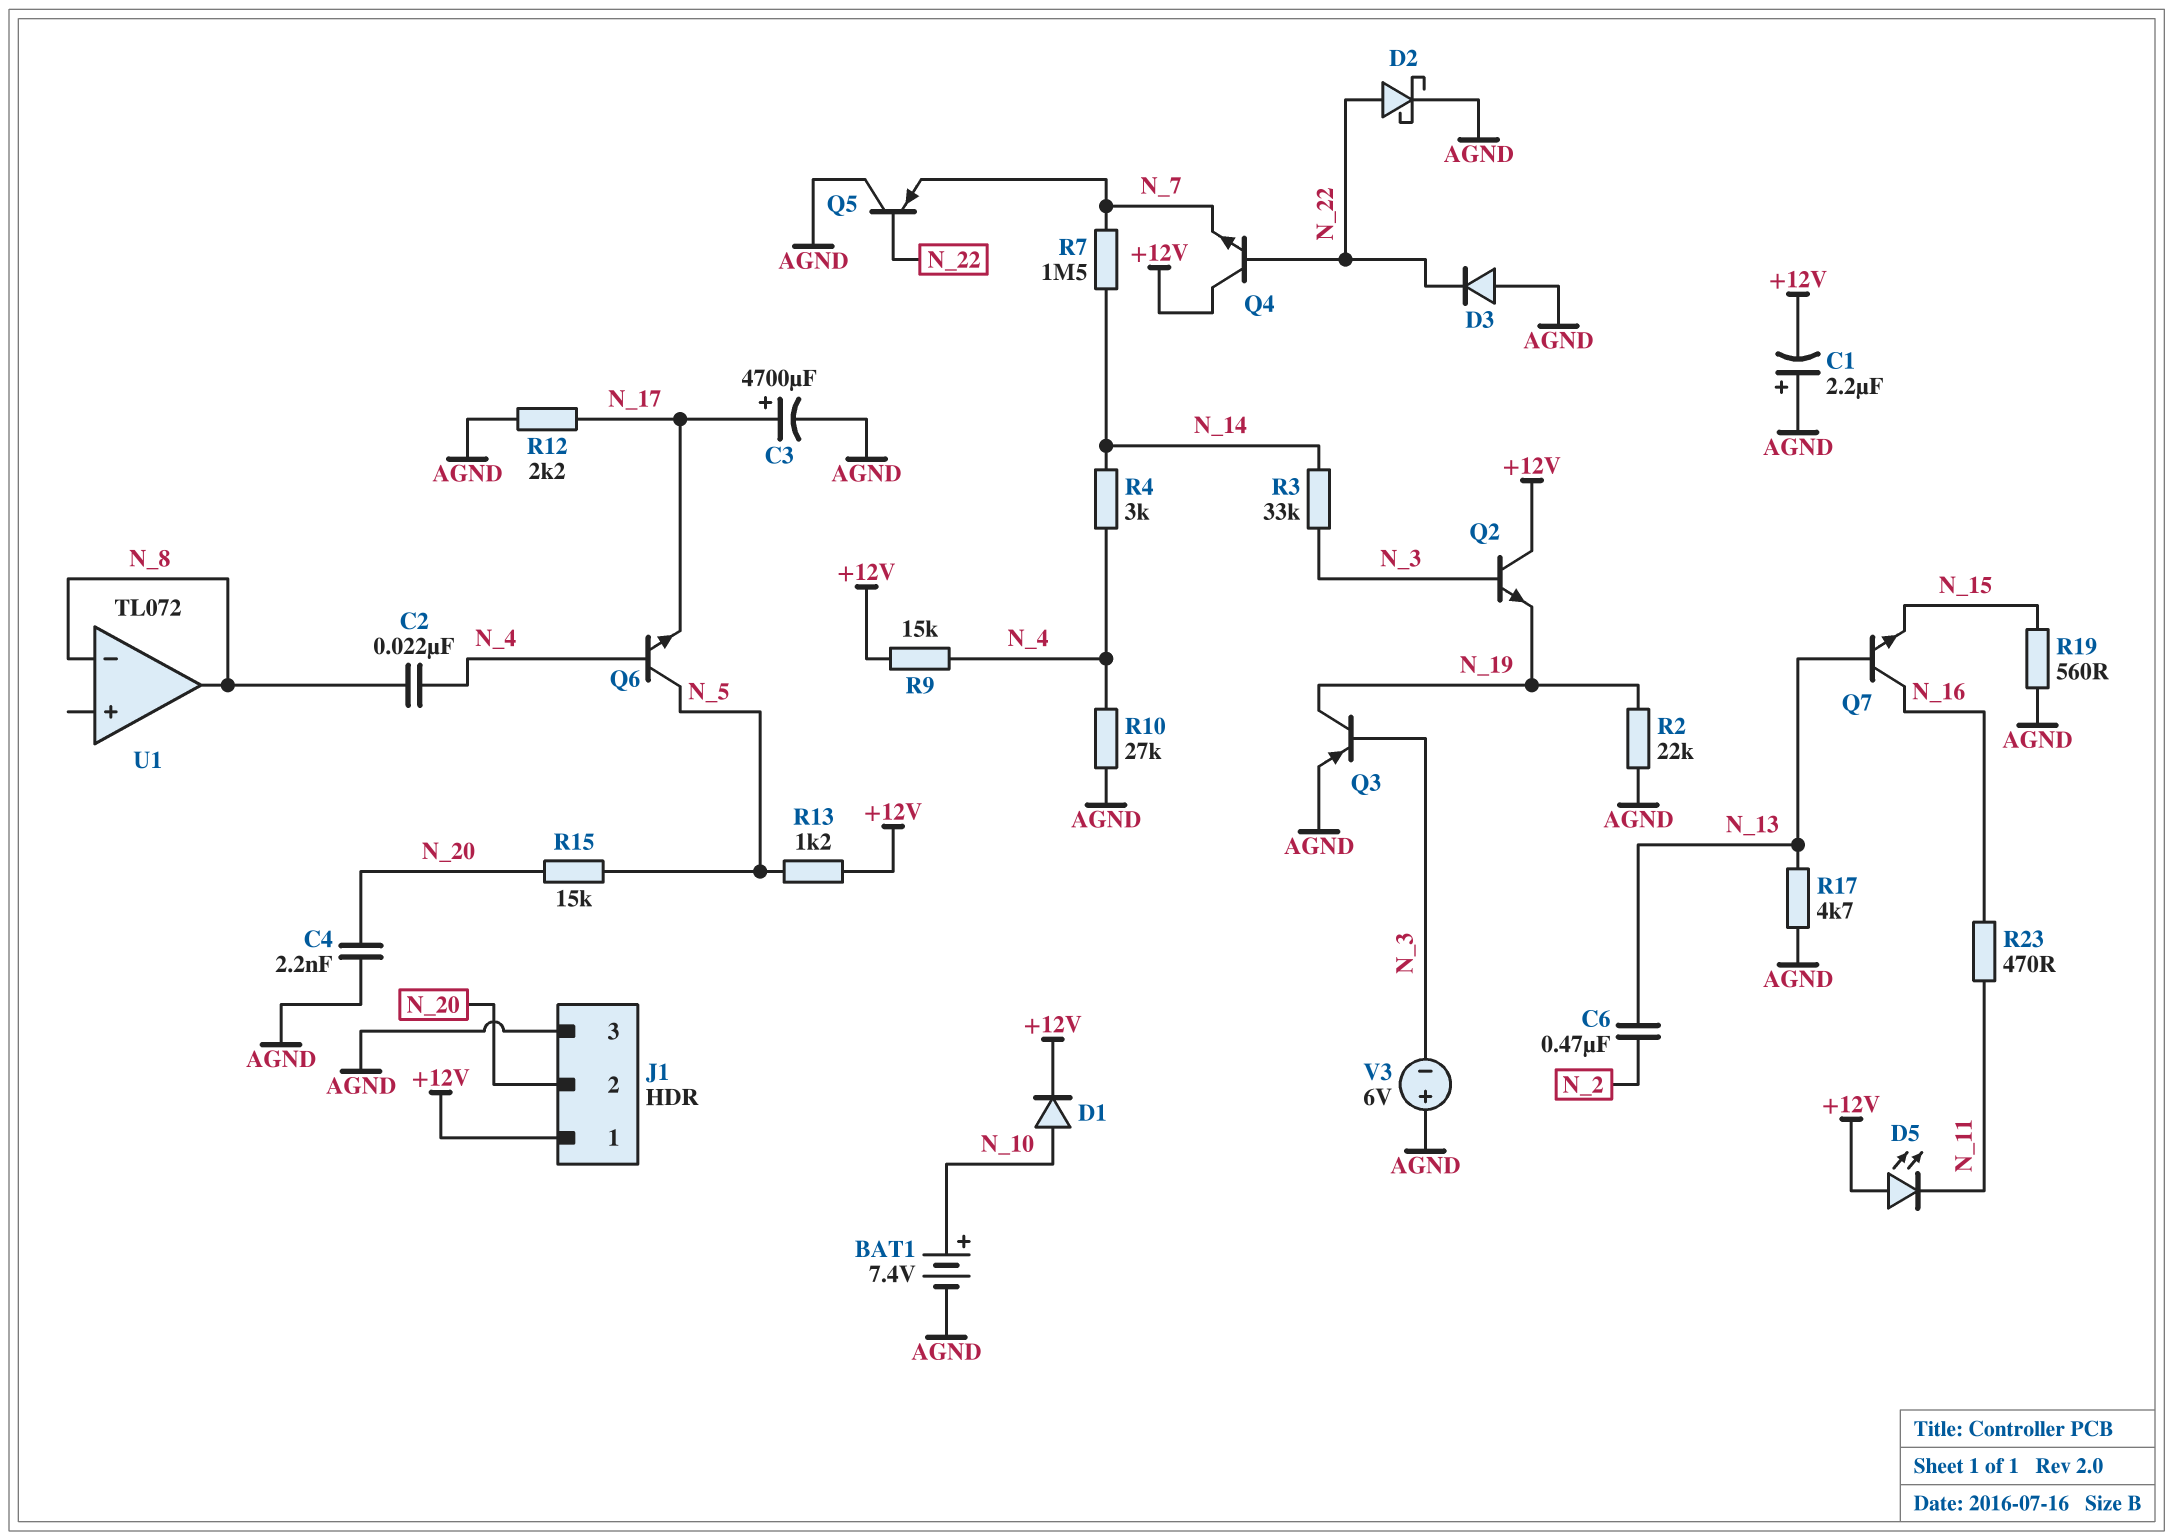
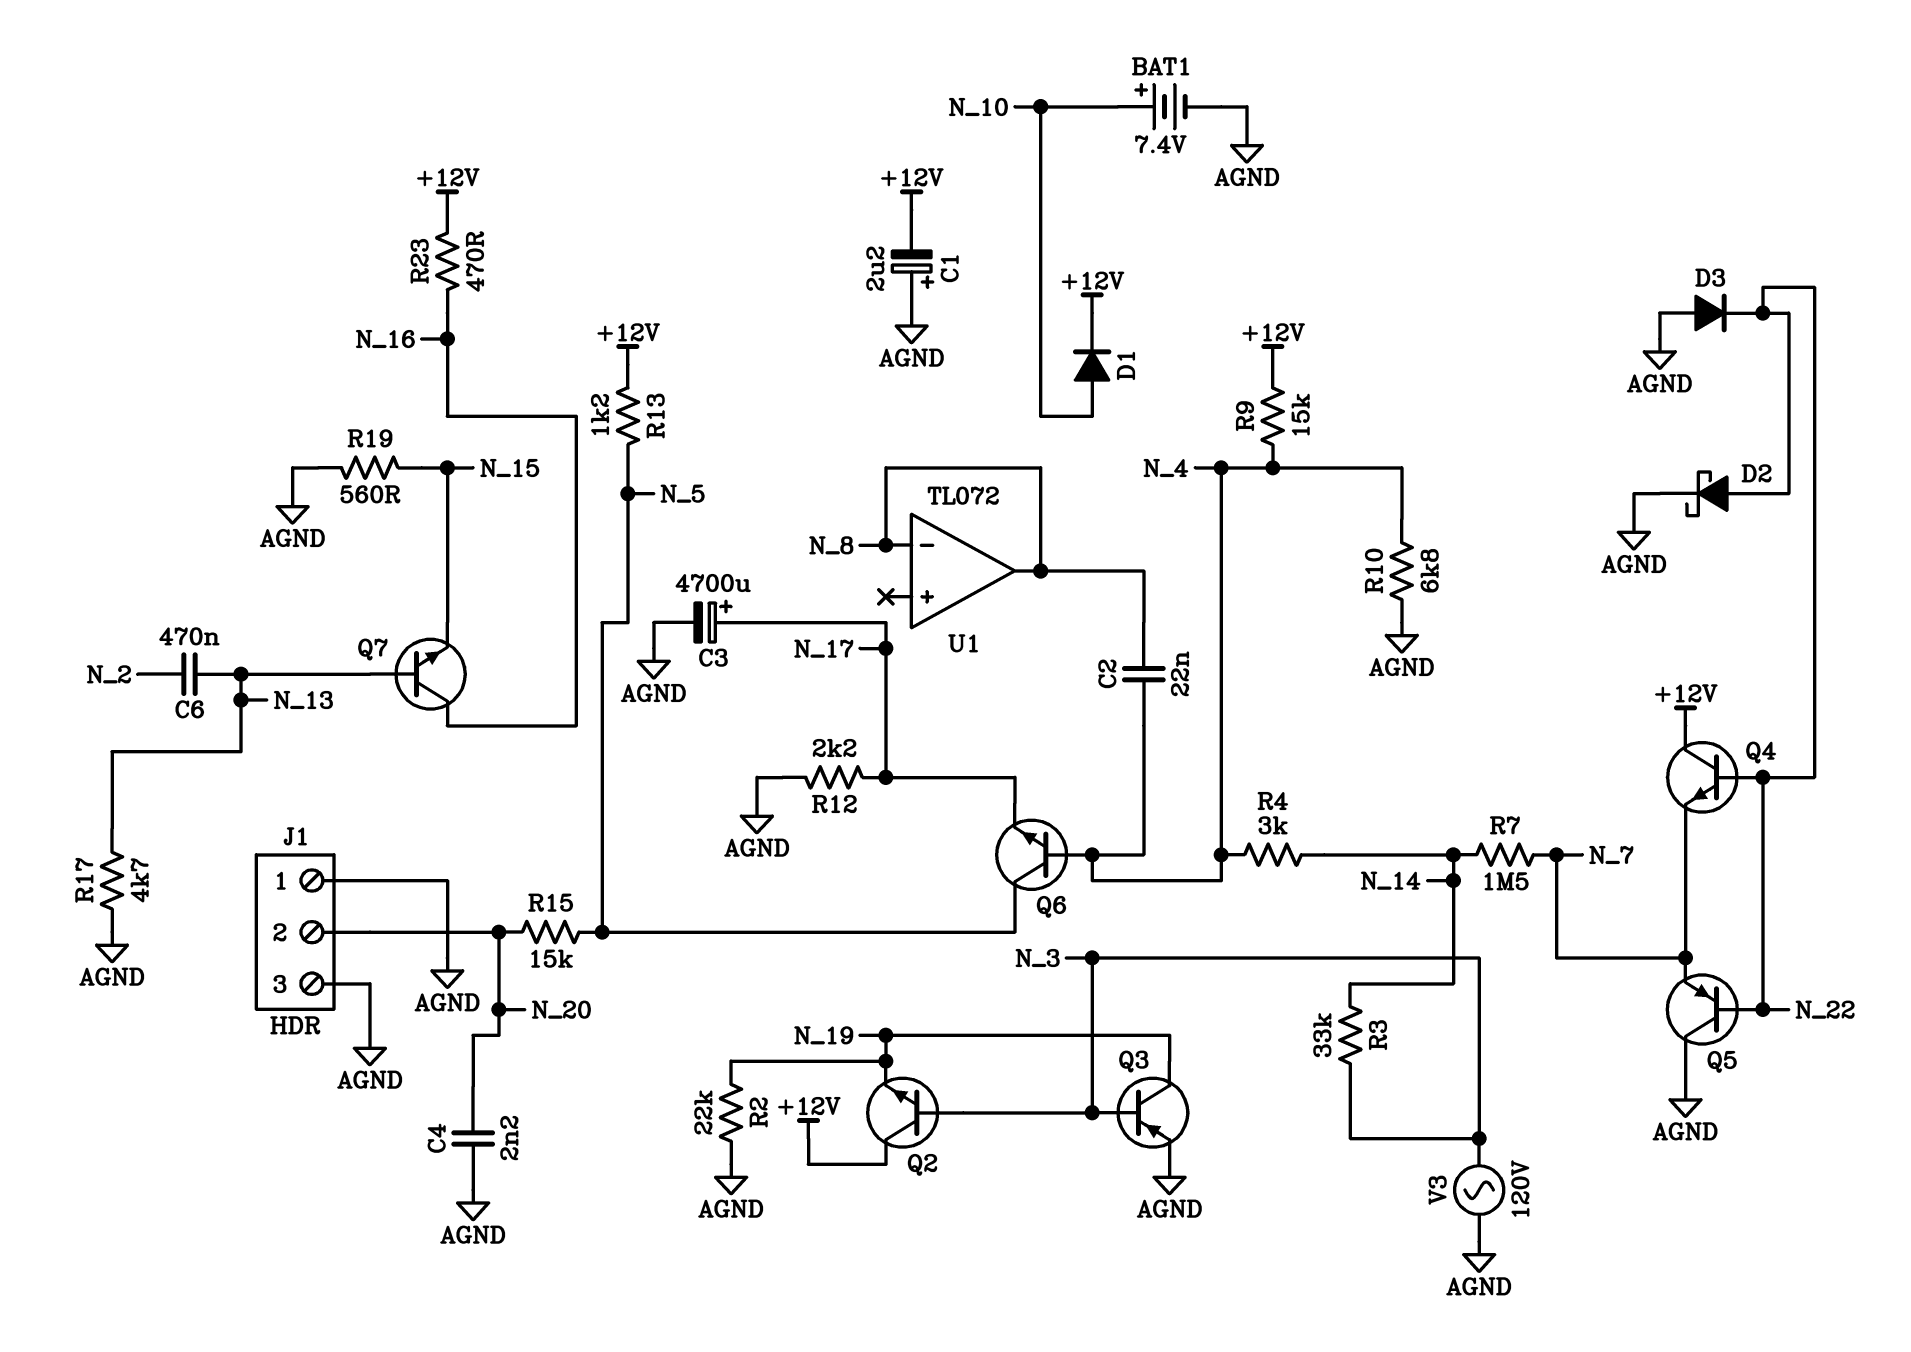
D5: LED (A +12V, K N_11) -> none
J1 pin 1: +12V -> AGND
R10: 27k (AGND, N_4) -> 6.8k (AGND, N_4)
R23: 470 (N_11, N_16) -> 470 (+12V, N_16)
V3: 6V (plus AGND, minus N_3) -> AC 120V (AGND, N_3)

